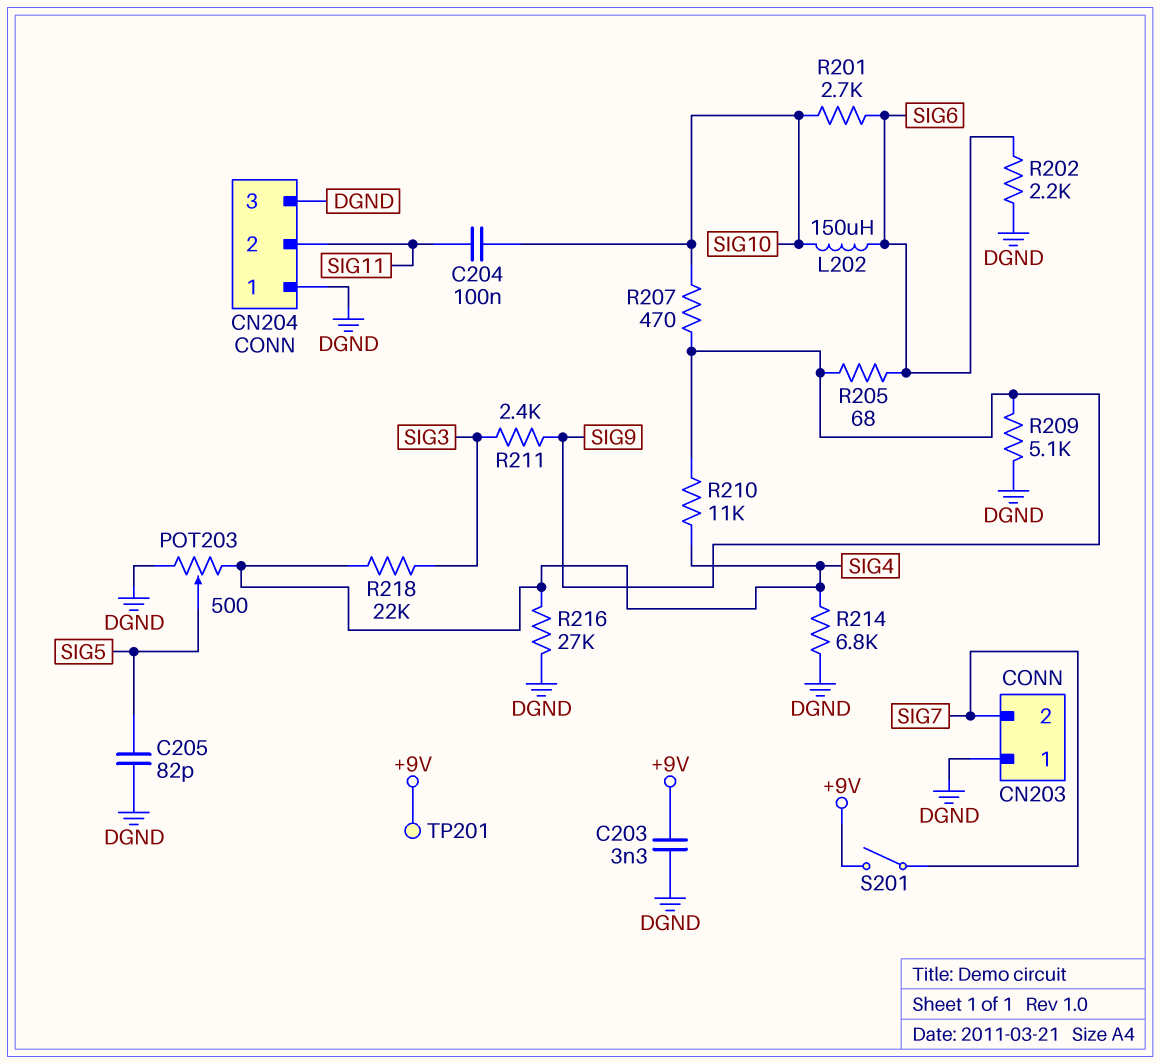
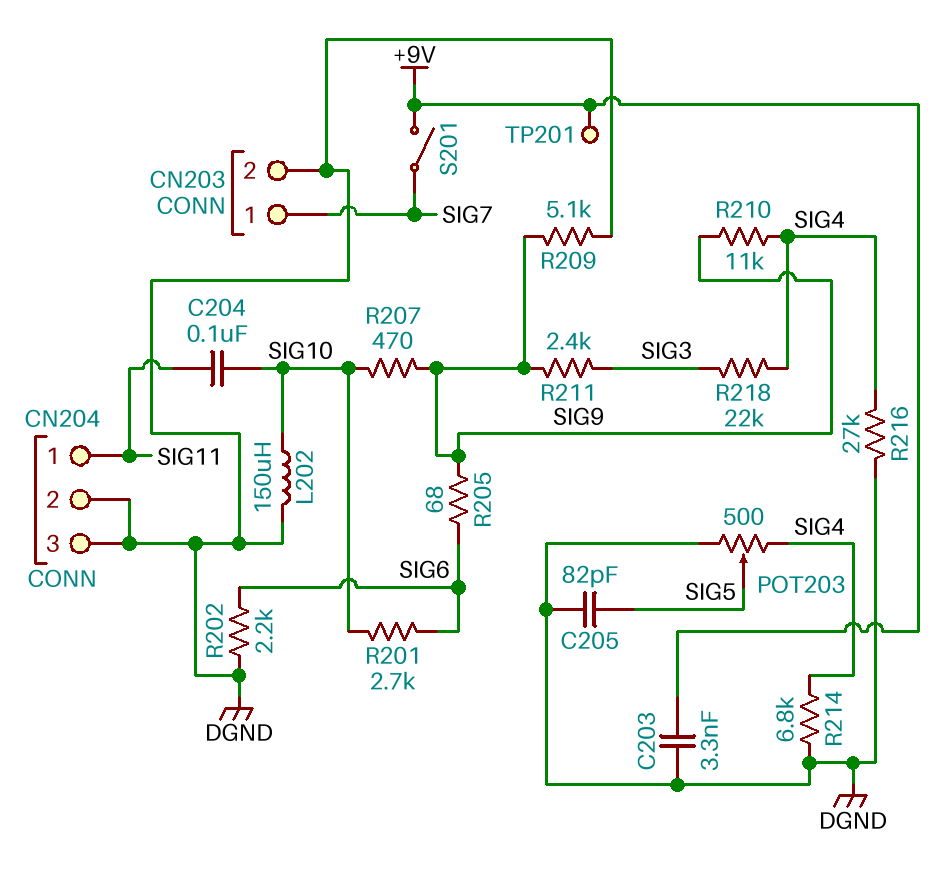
CN203 pin 1: DGND -> SIG7
CN203 pin 2: SIG7 -> DGND
CN204 pin 1: DGND -> SIG11
CN204 pin 2: SIG11 -> DGND
L202: 150uH (SIG6, SIG10) -> 150uH (DGND, SIG10)

